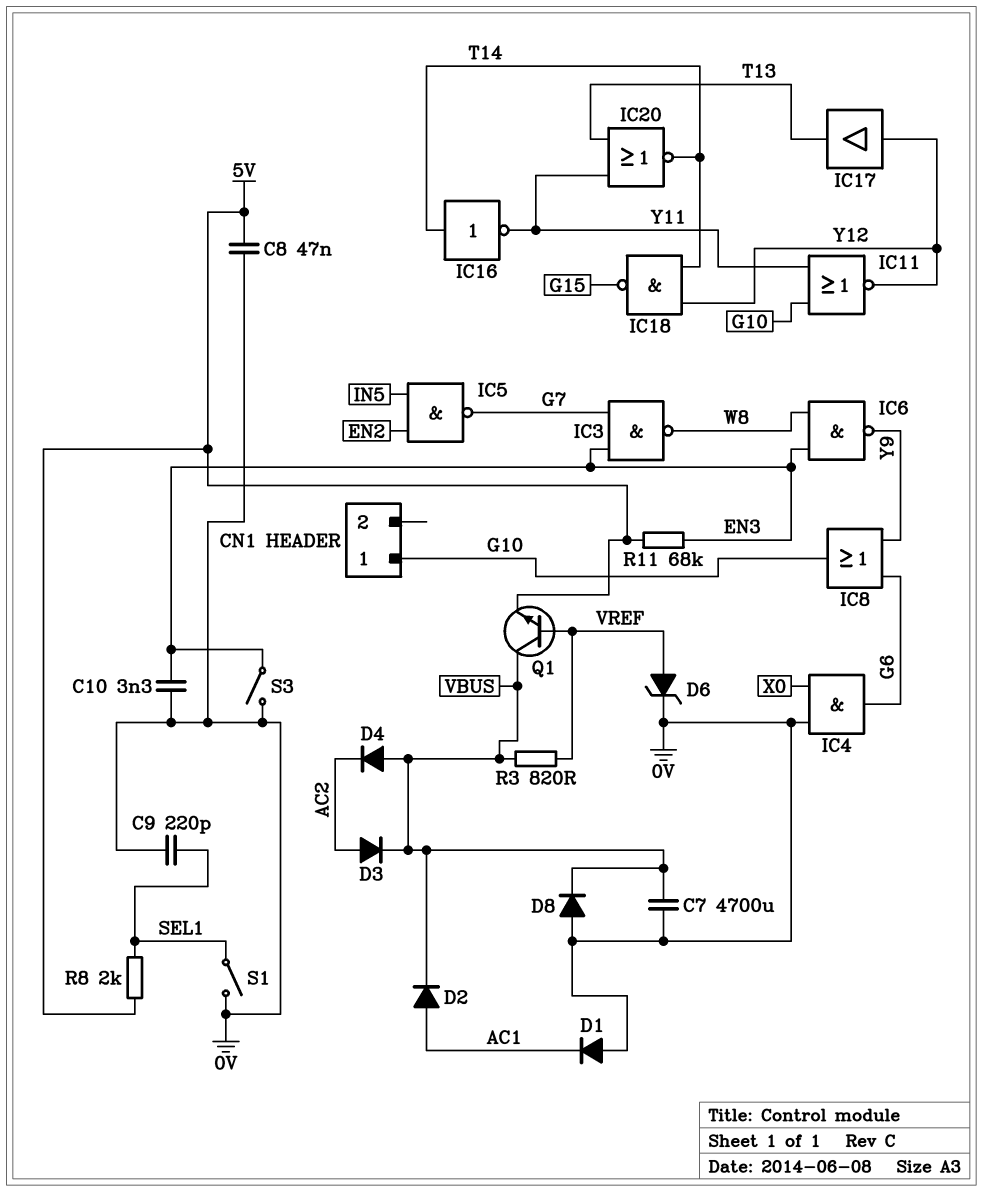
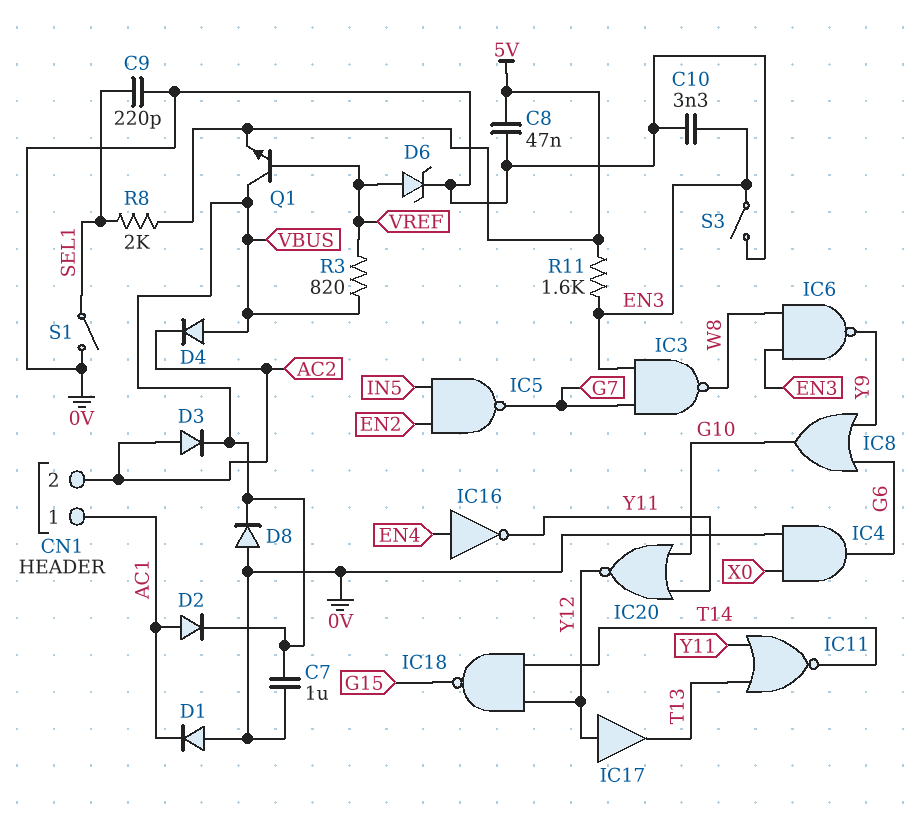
C7: 4700uF (0V, VBUS) -> 1uF (0V, VBUS)
CN1 pin 1: G10 -> AC1
CN1 pin 2: none -> AC2
IC11: NOR (in G10, in Y11, out Y12) -> NOR (in T13, in Y11, out T14)
IC16: NOT (in T14, out Y11) -> NOT (in EN4, out Y11)
IC20: NOR (in T13, in Y11, out T14) -> NOR (in G10, in Y11, out Y12)
R11: 68k (5V, EN3) -> 1.6k (5V, EN3)

